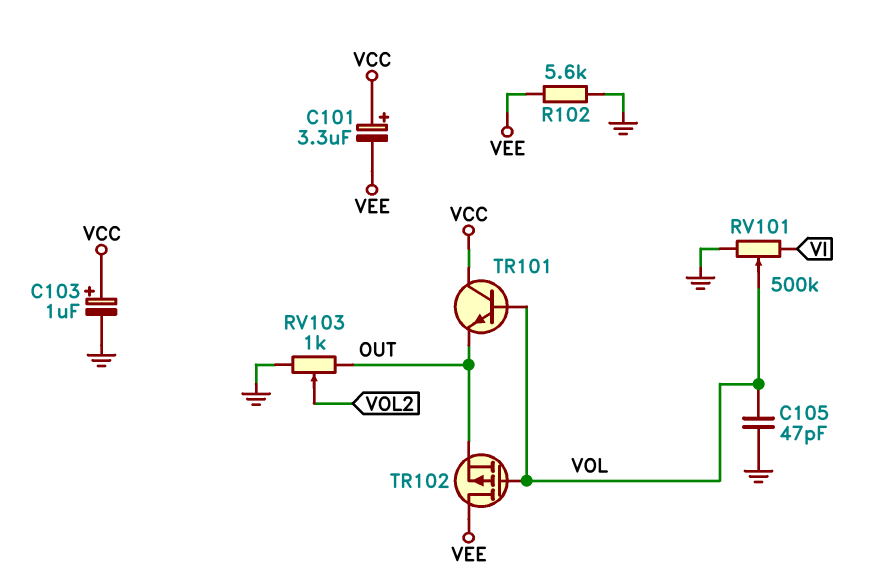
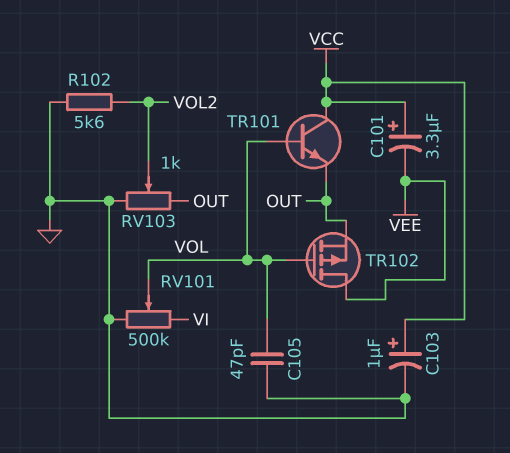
R102: 5.6k (GND, VEE) -> 5.6k (GND, VOL2)

